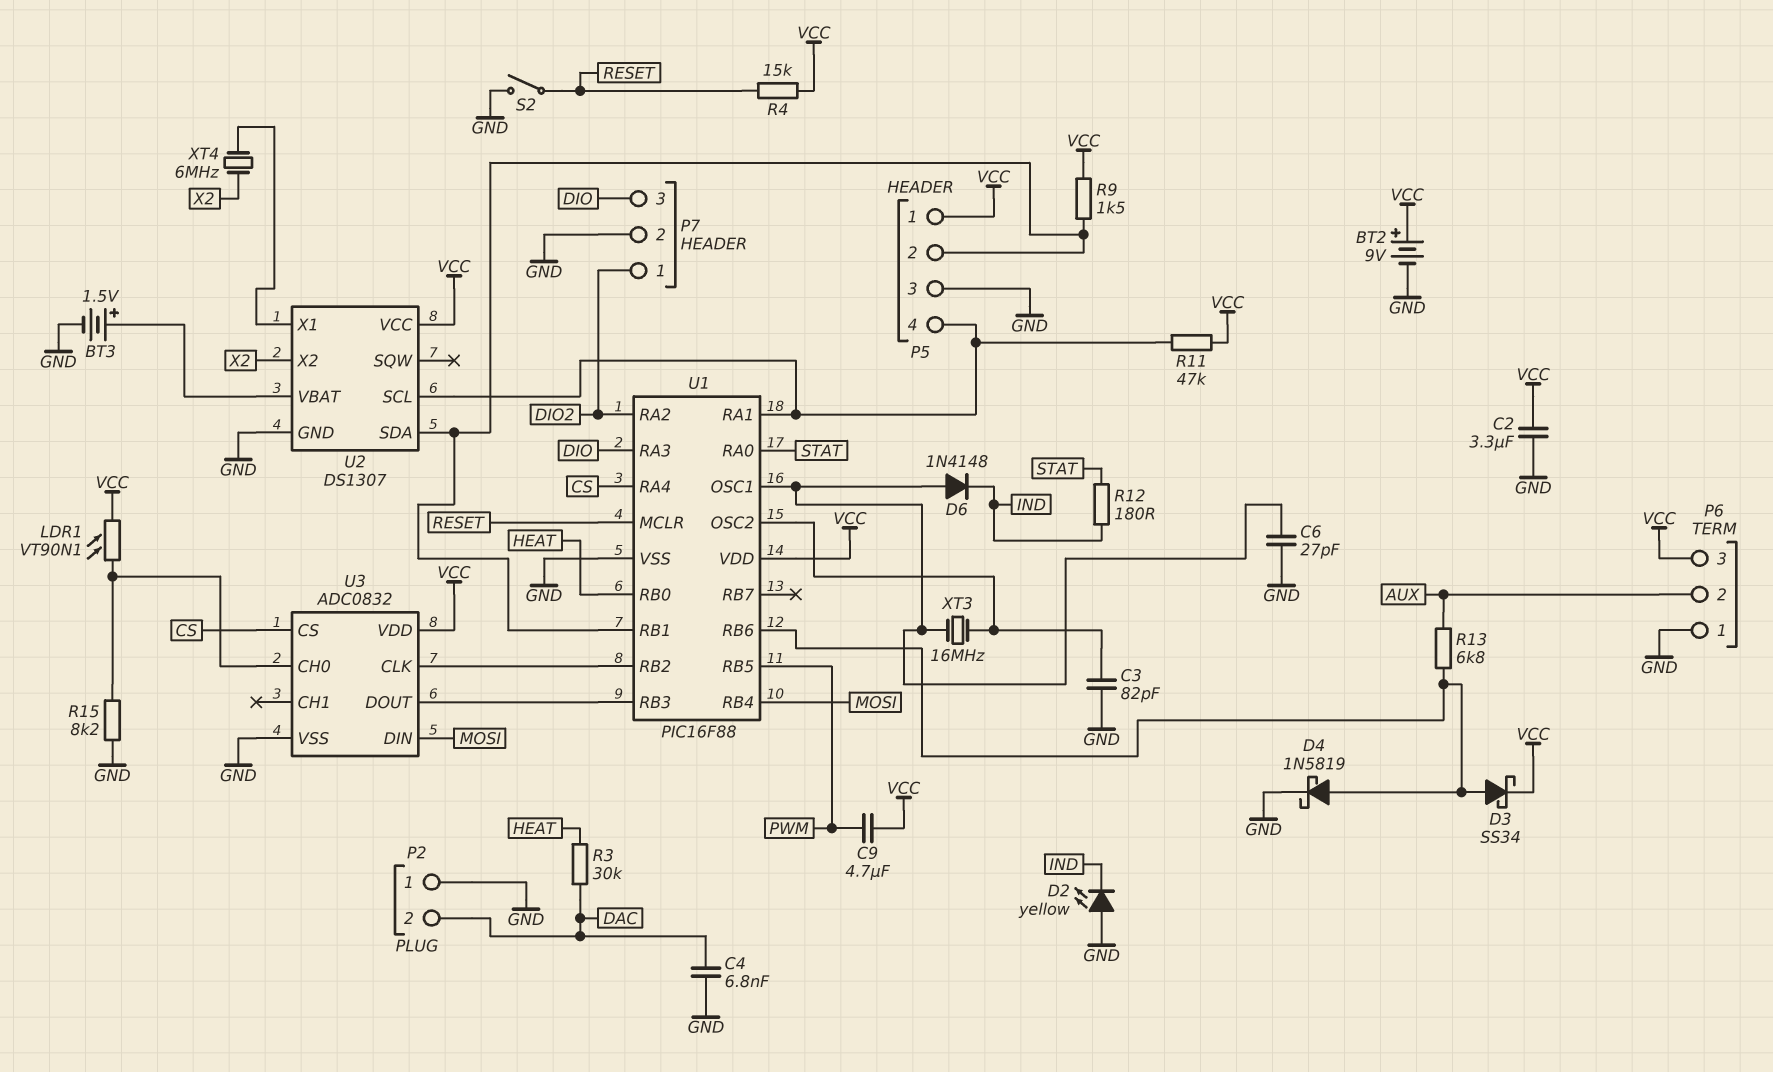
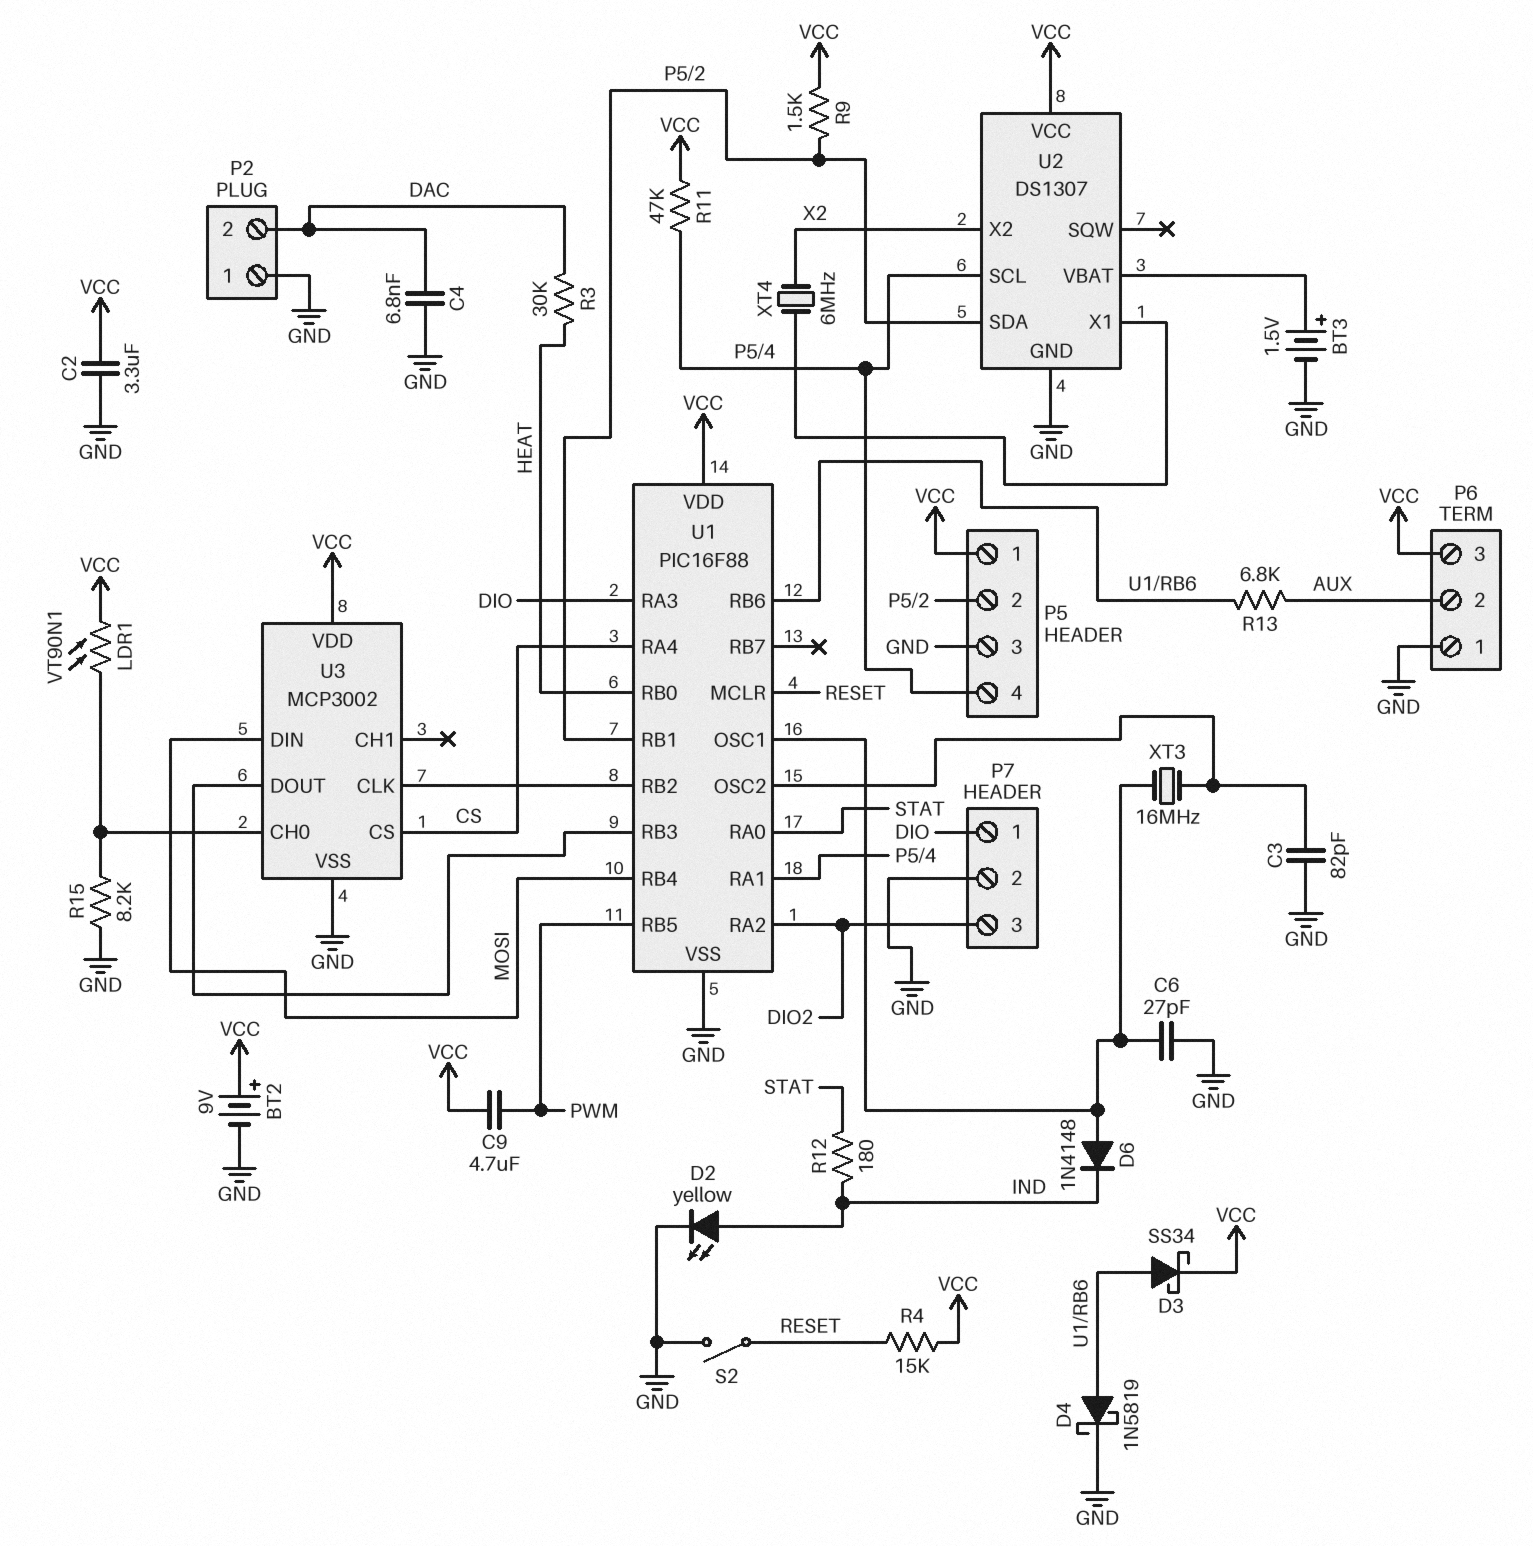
D2: LED yellow (A GND, K IND) -> LED yellow (A IND, K GND)
P7 pin 1: DIO2 -> DIO
P7 pin 3: DIO -> DIO2
U3: ADC0832 -> MCP3002

